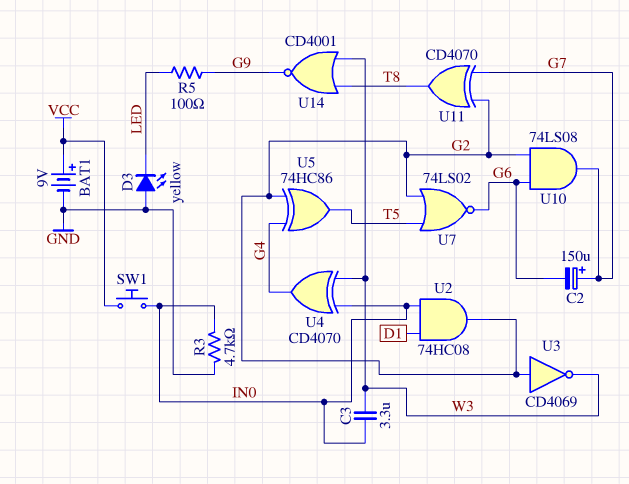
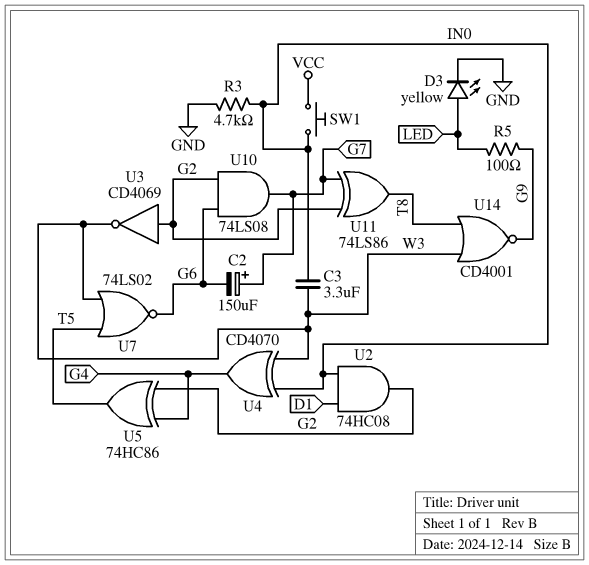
BAT1: 9V (plus VCC, minus GND) -> none
D3: LED yellow (A GND, K LED) -> LED yellow (A LED, K GND)
U7: NOR 74LS02 (in G2, in T5, out G6) -> NOR 74LS02 (in T5, in W3, out G6)
U11: XOR CD4070 (in G2, in G7, out T8) -> XOR 74LS86 (in G2, in G7, out T8)

